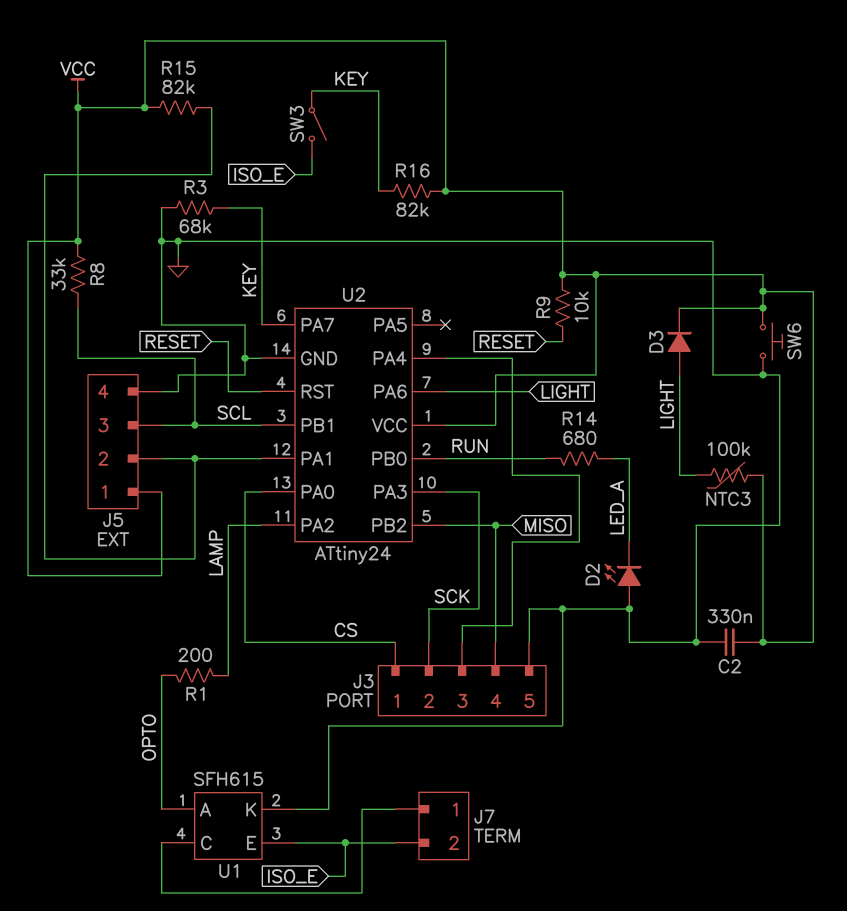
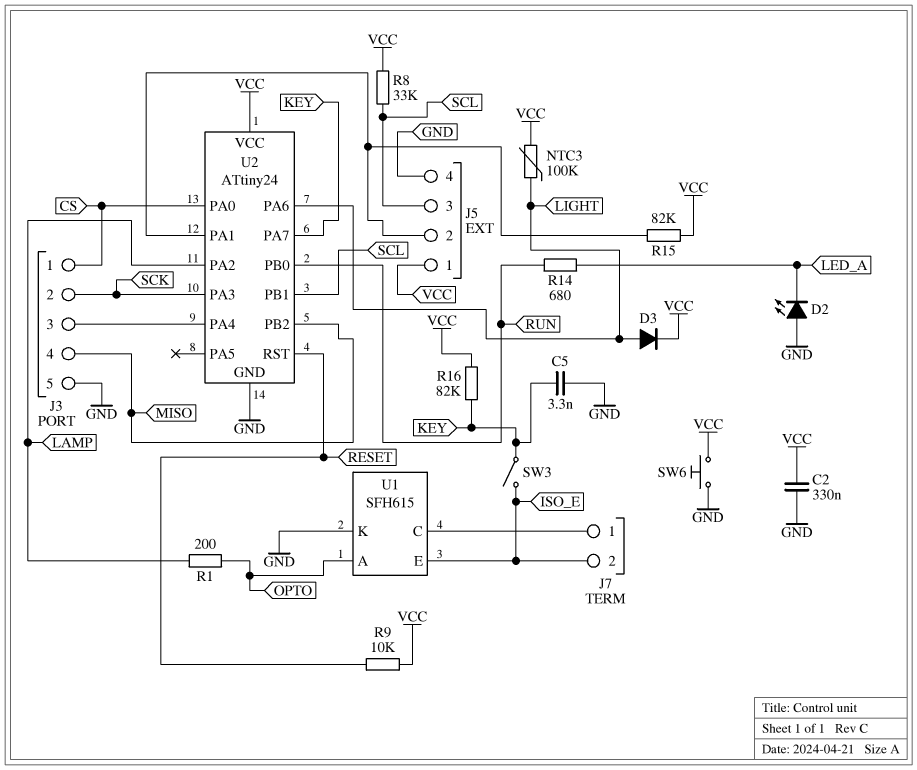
C5: none -> 3.3nF (GND, KEY)
R3: 68k (GND, KEY) -> none

